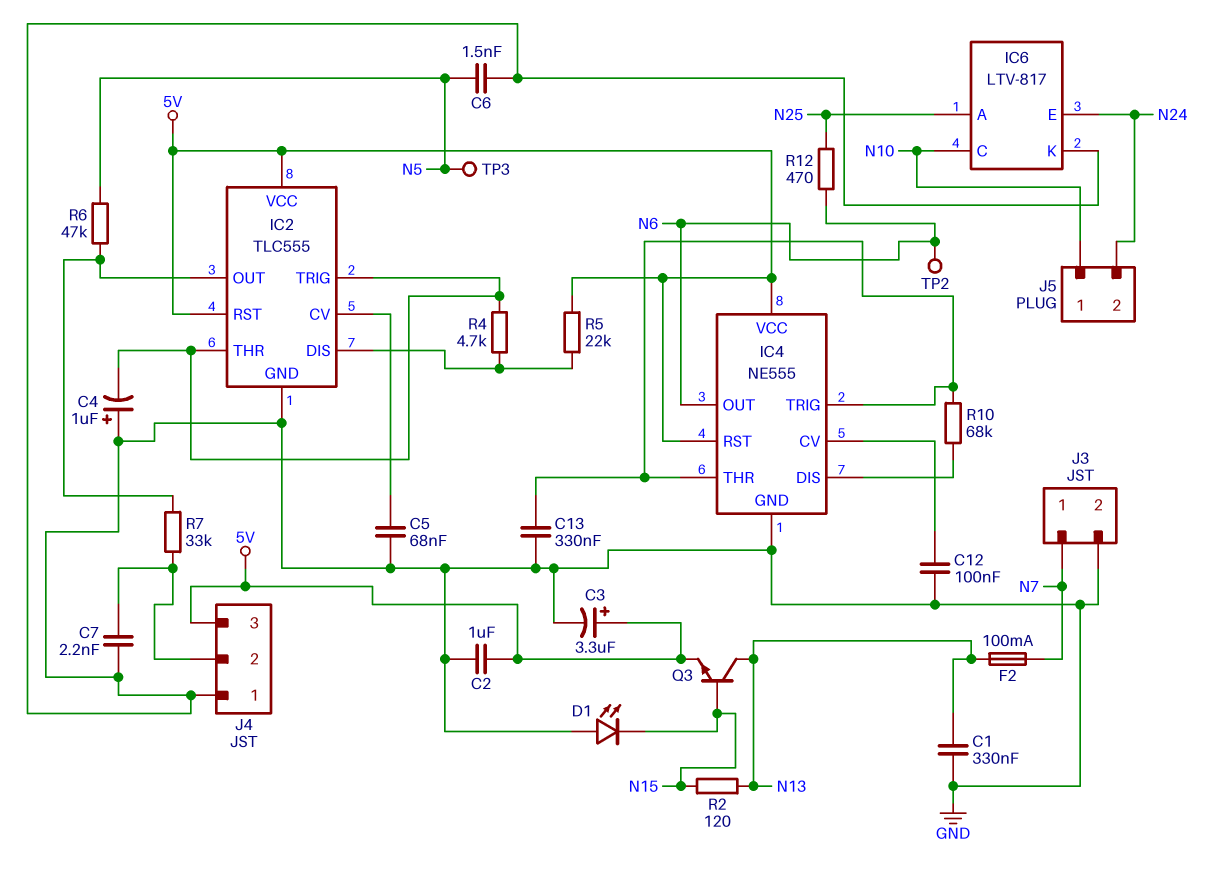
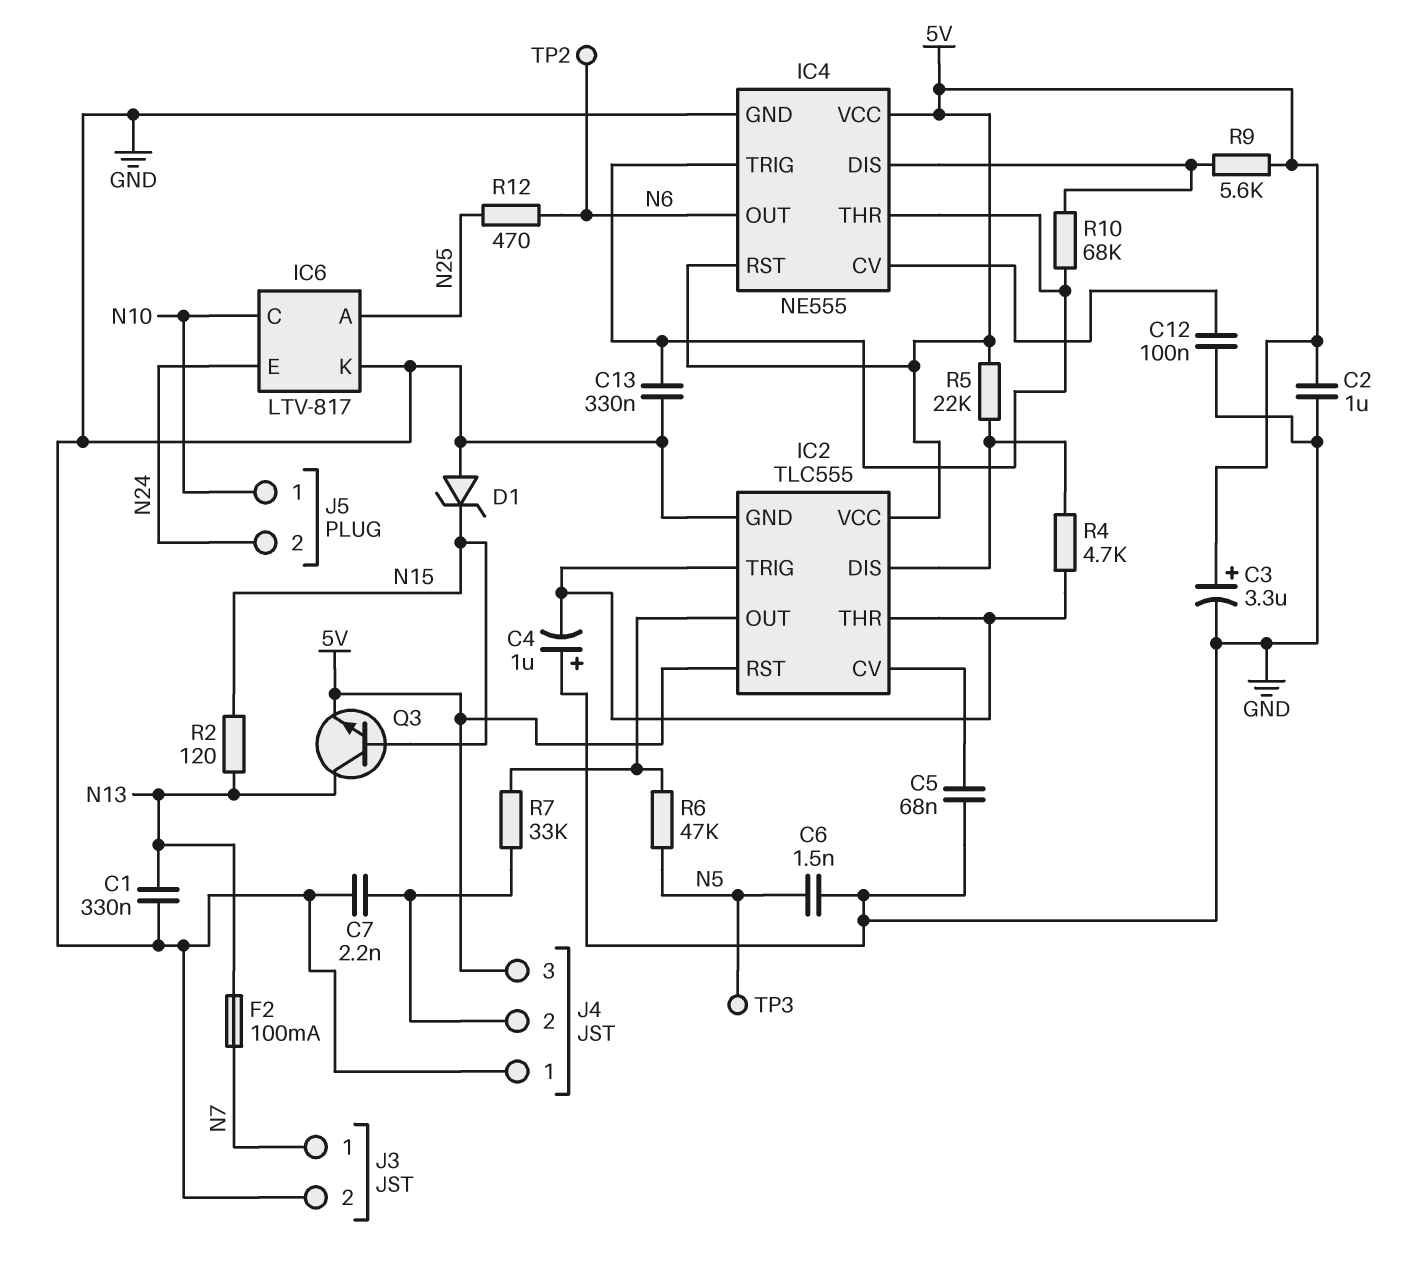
D1: LED (A GND, K N15) -> zener (A GND, K N15)
R9: none -> 5.6k (5V, IC4/DIS)

